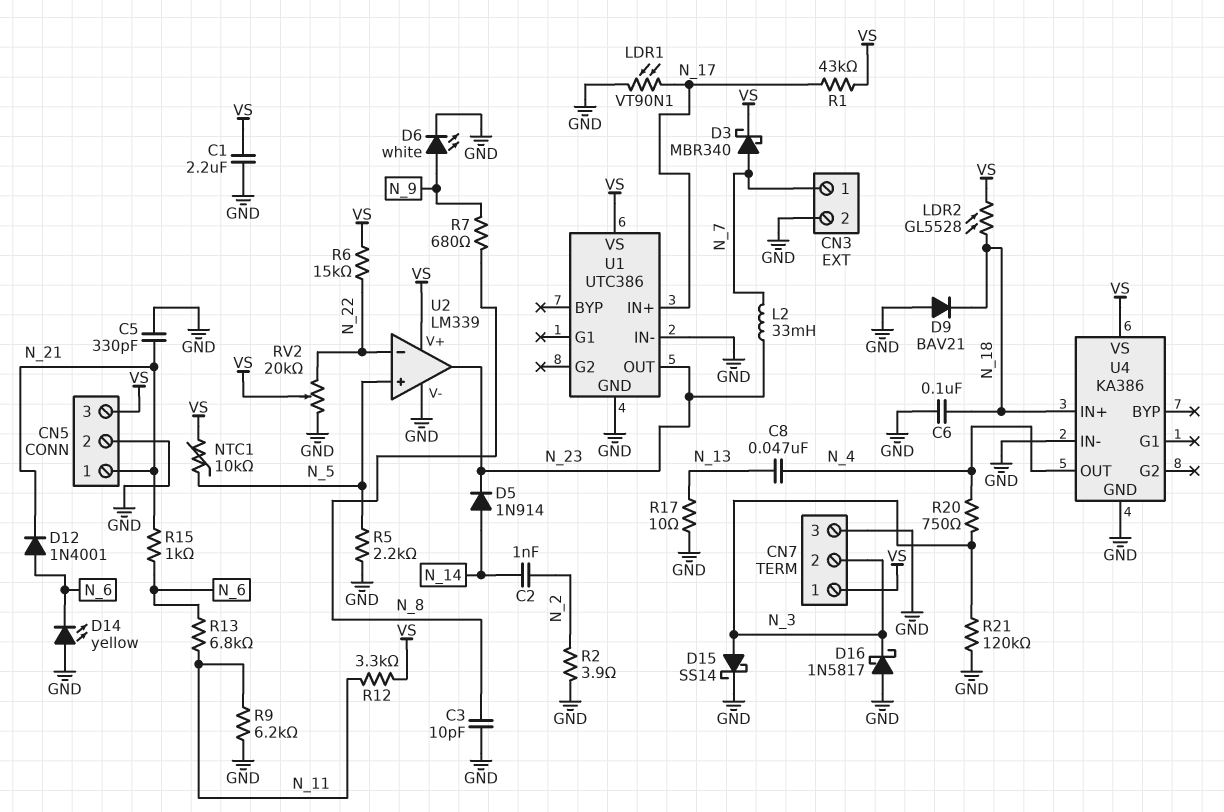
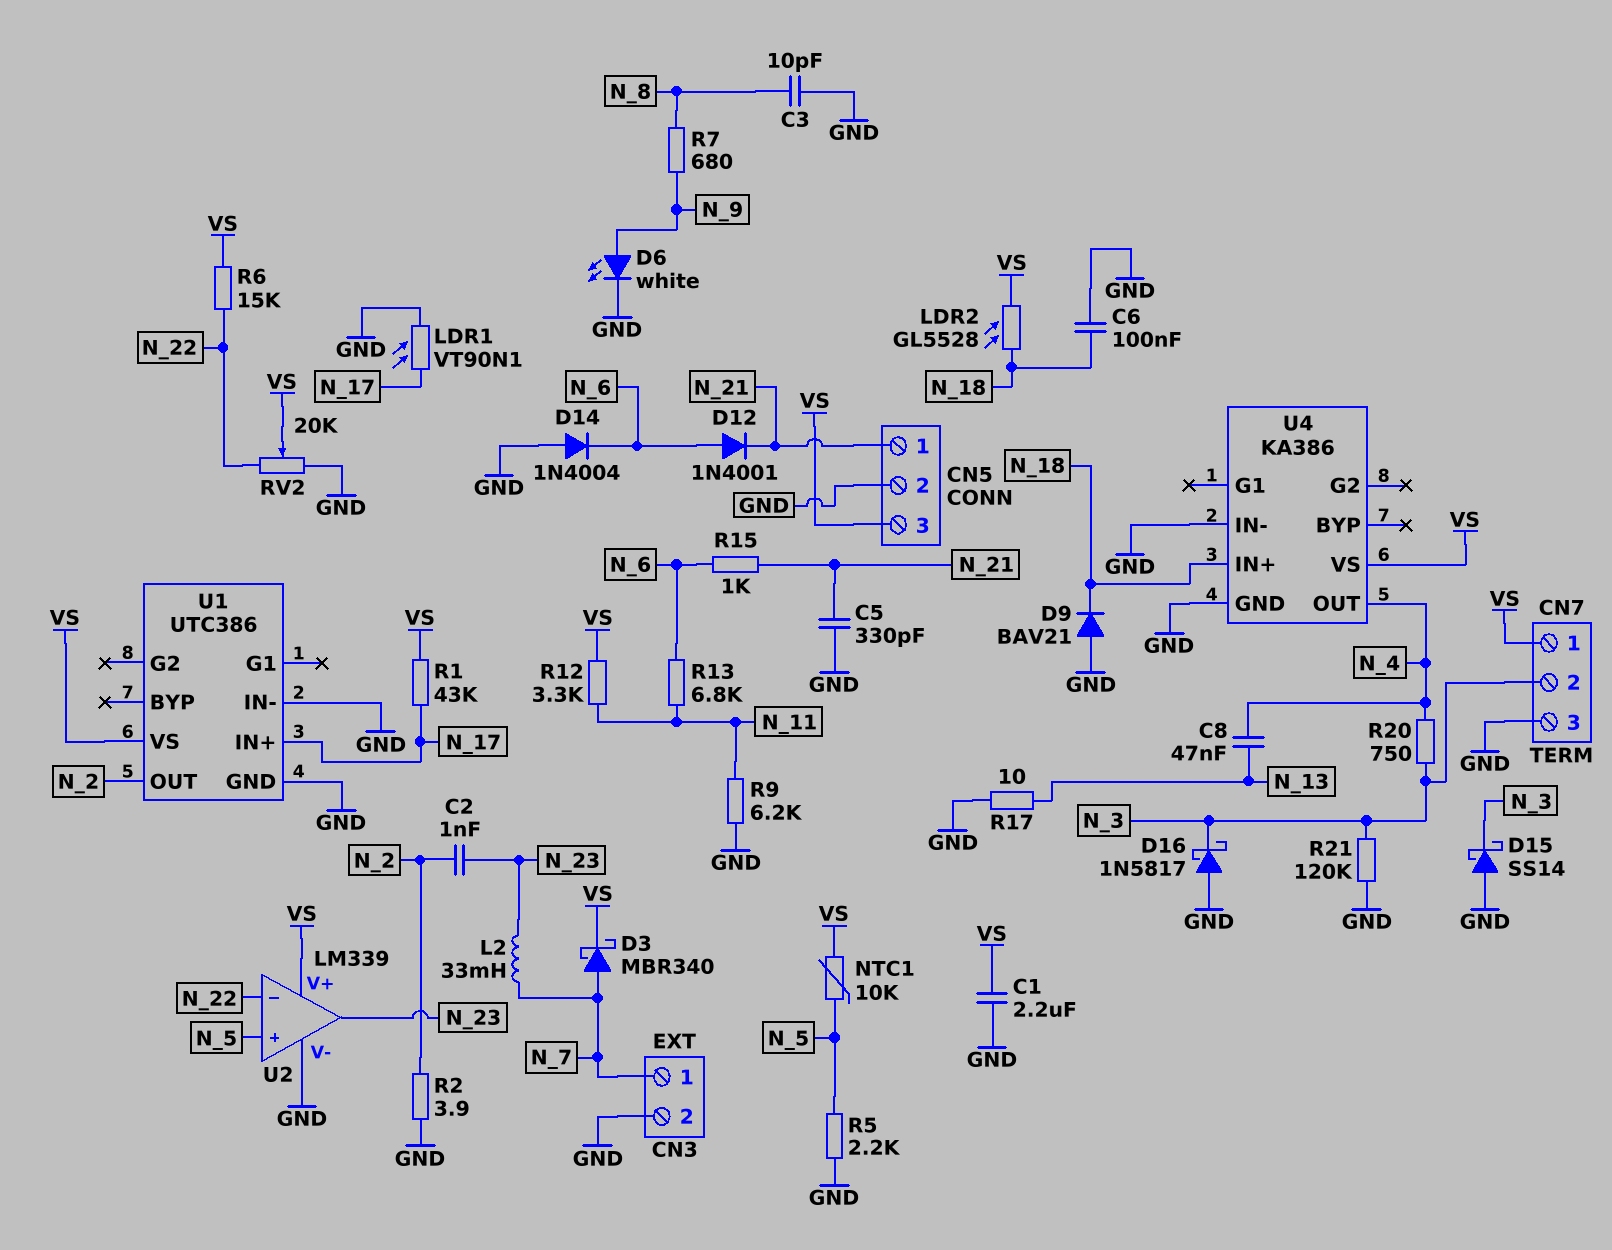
C2: 1nF (N_2, N_14) -> 1nF (N_2, N_23)
D5: diode 1N914 (A N_14, K N_23) -> none
D14: LED yellow (A GND, K N_6) -> diode 1N4004 (A GND, K N_6)
D15: schottky SS14 (A N_3, K GND) -> schottky SS14 (A GND, K N_3)
U1 pin OUT: N_23 -> N_2

